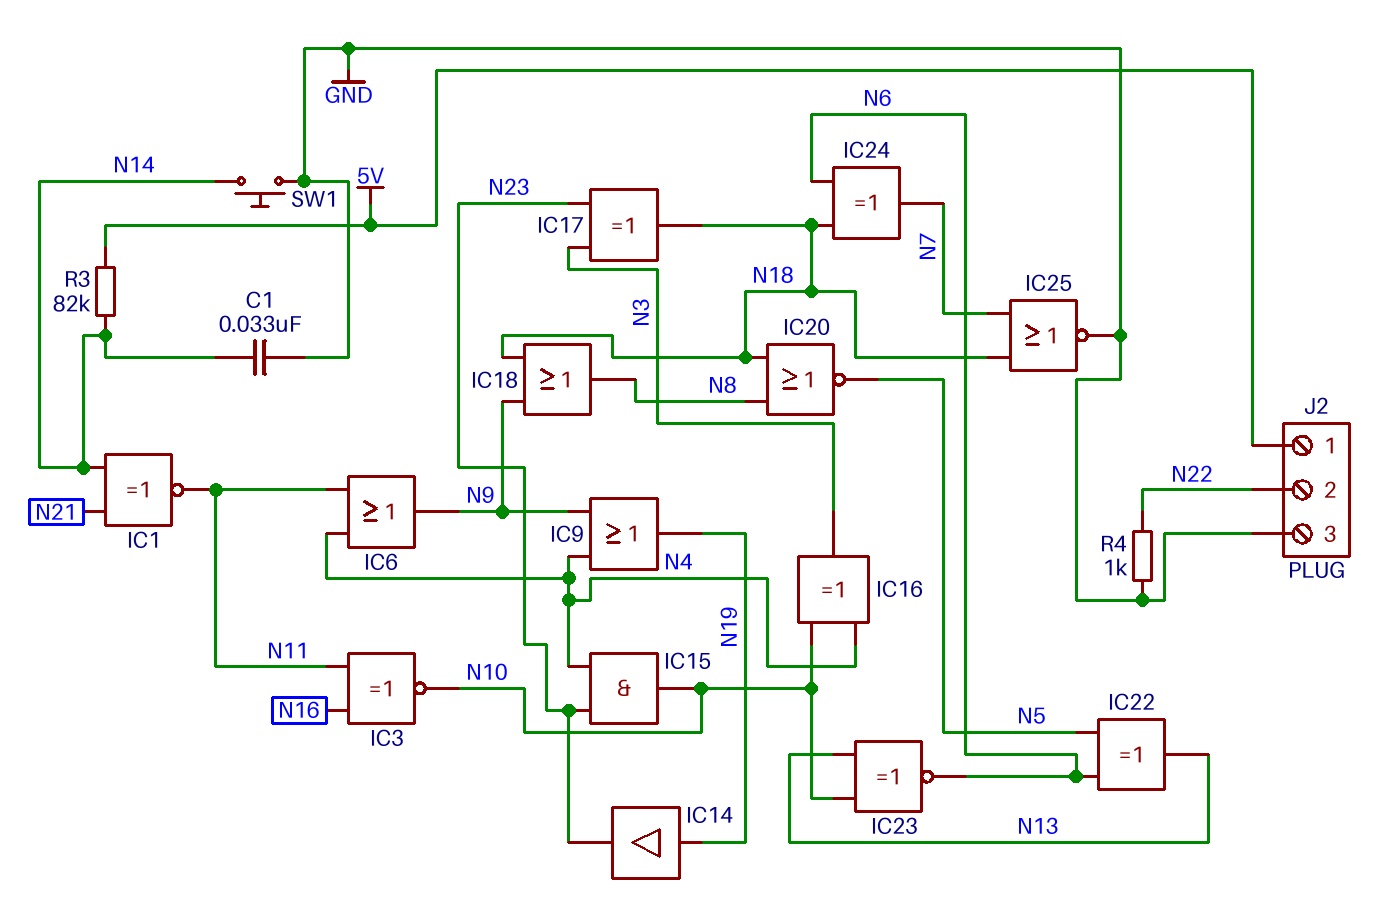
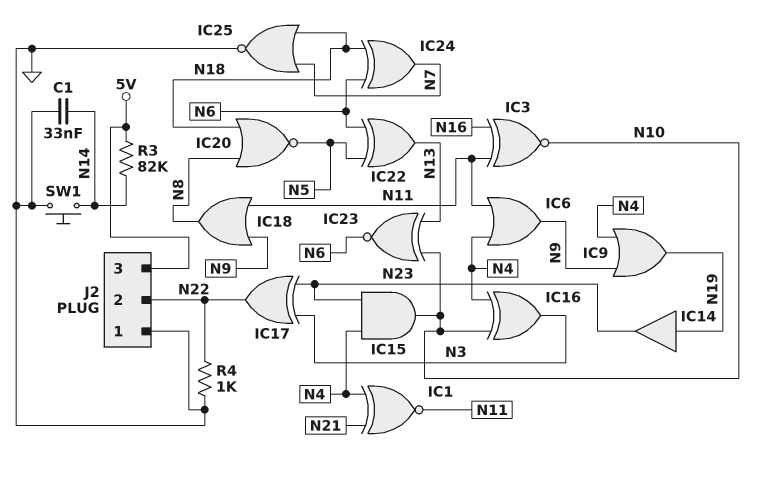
IC1: XNOR (in N14, in N21, out N11) -> XNOR (in N4, in N21, out N11)
IC17: XOR (in N3, in N23, out N18) -> XOR (in N3, in N23, out N22)
IC18: OR (in N9, in N18, out N8) -> OR (in N9, in N11, out N8)
J2 pin 1: 5V -> GND
J2 pin 3: GND -> 5V

